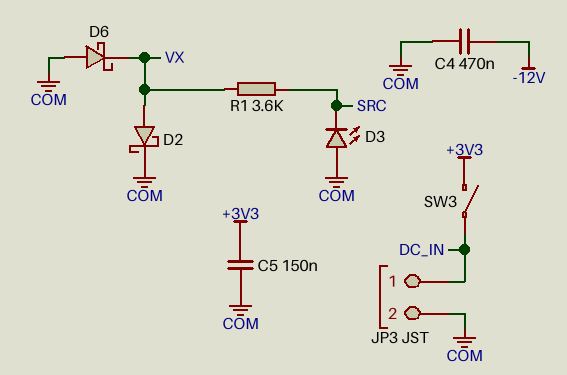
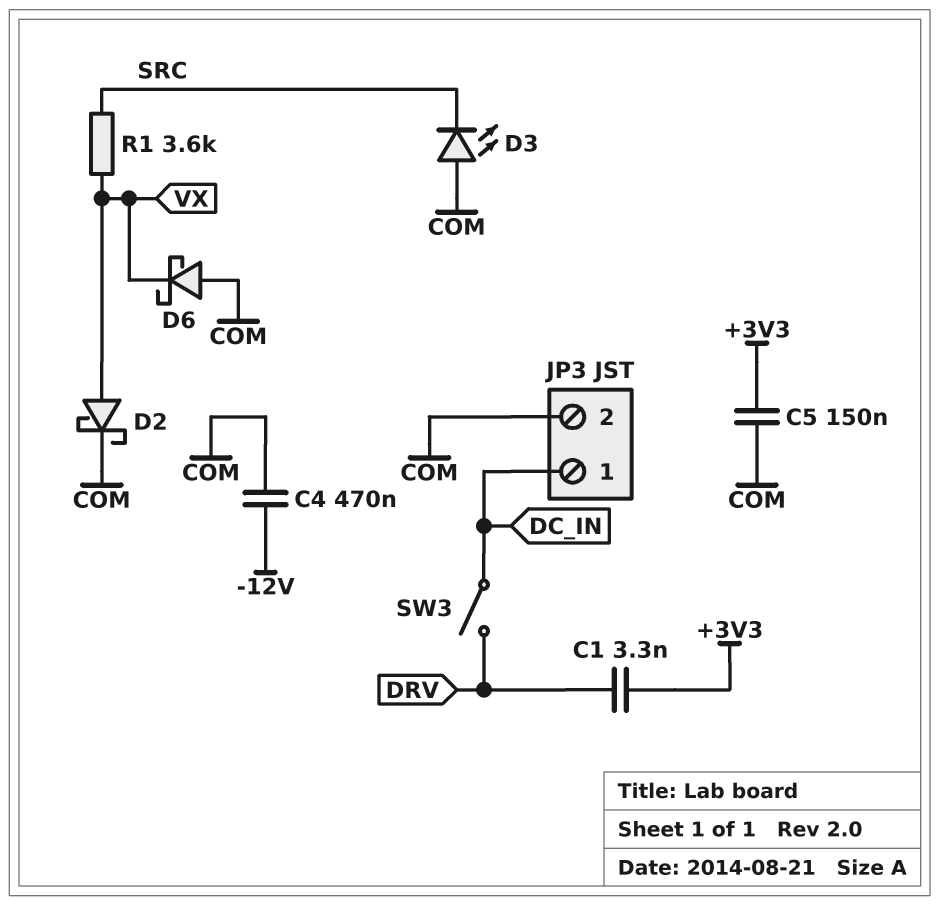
C1: none -> 3.3nF (+3V3, DRV)
SW3: switch (+3V3, DC_IN) -> switch (DC_IN, DRV)

